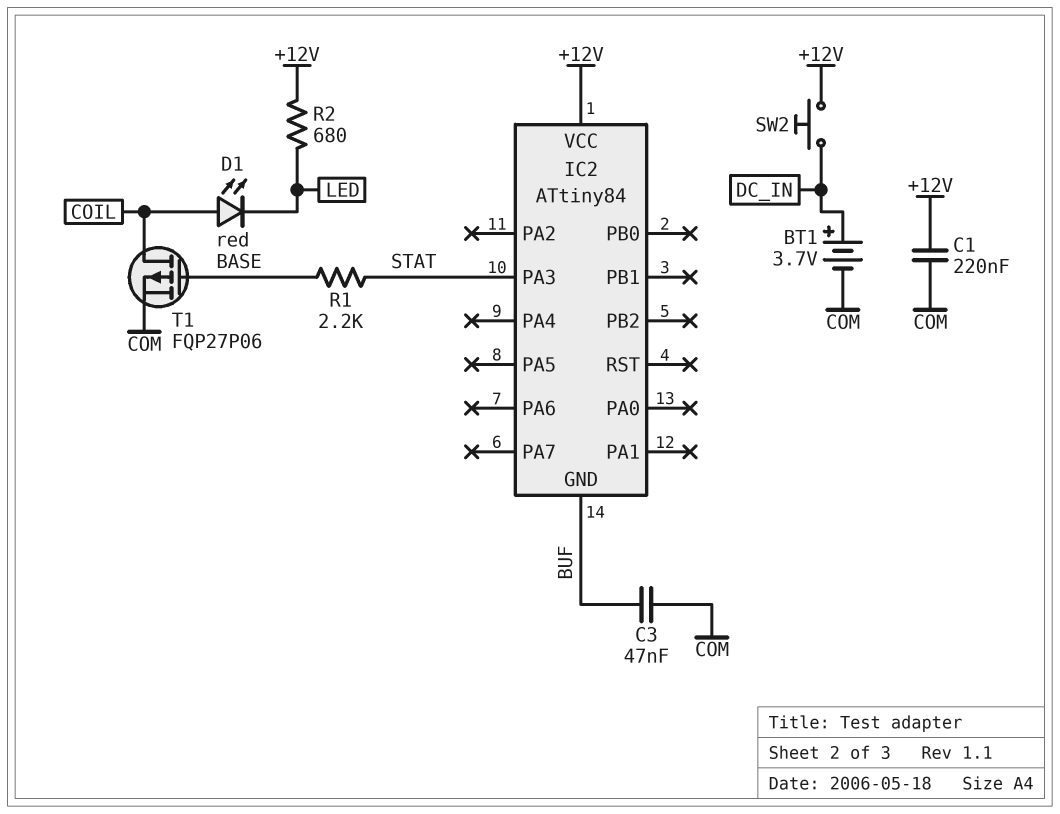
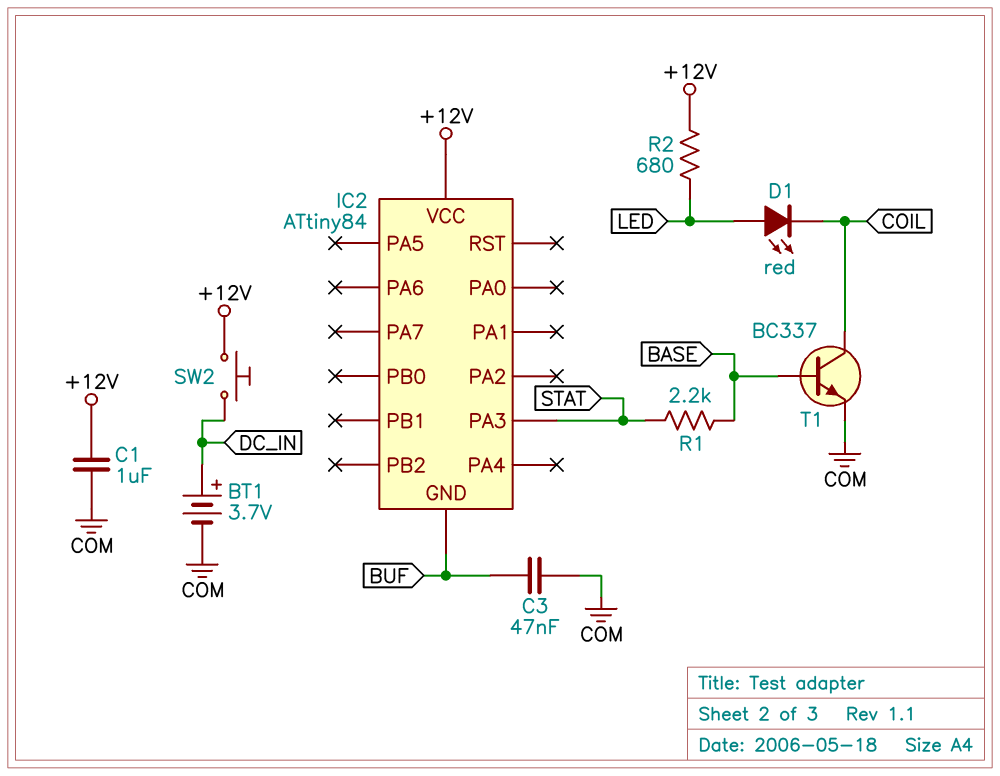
C1: 220nF (+12V, COM) -> 1uF (+12V, COM)
D1: LED red (A COIL, K LED) -> LED red (A LED, K COIL)
T1: PMOS FQP27P06 (G BASE, D COIL, S COM) -> NPN BC337 (B BASE, C COIL, E COM)

